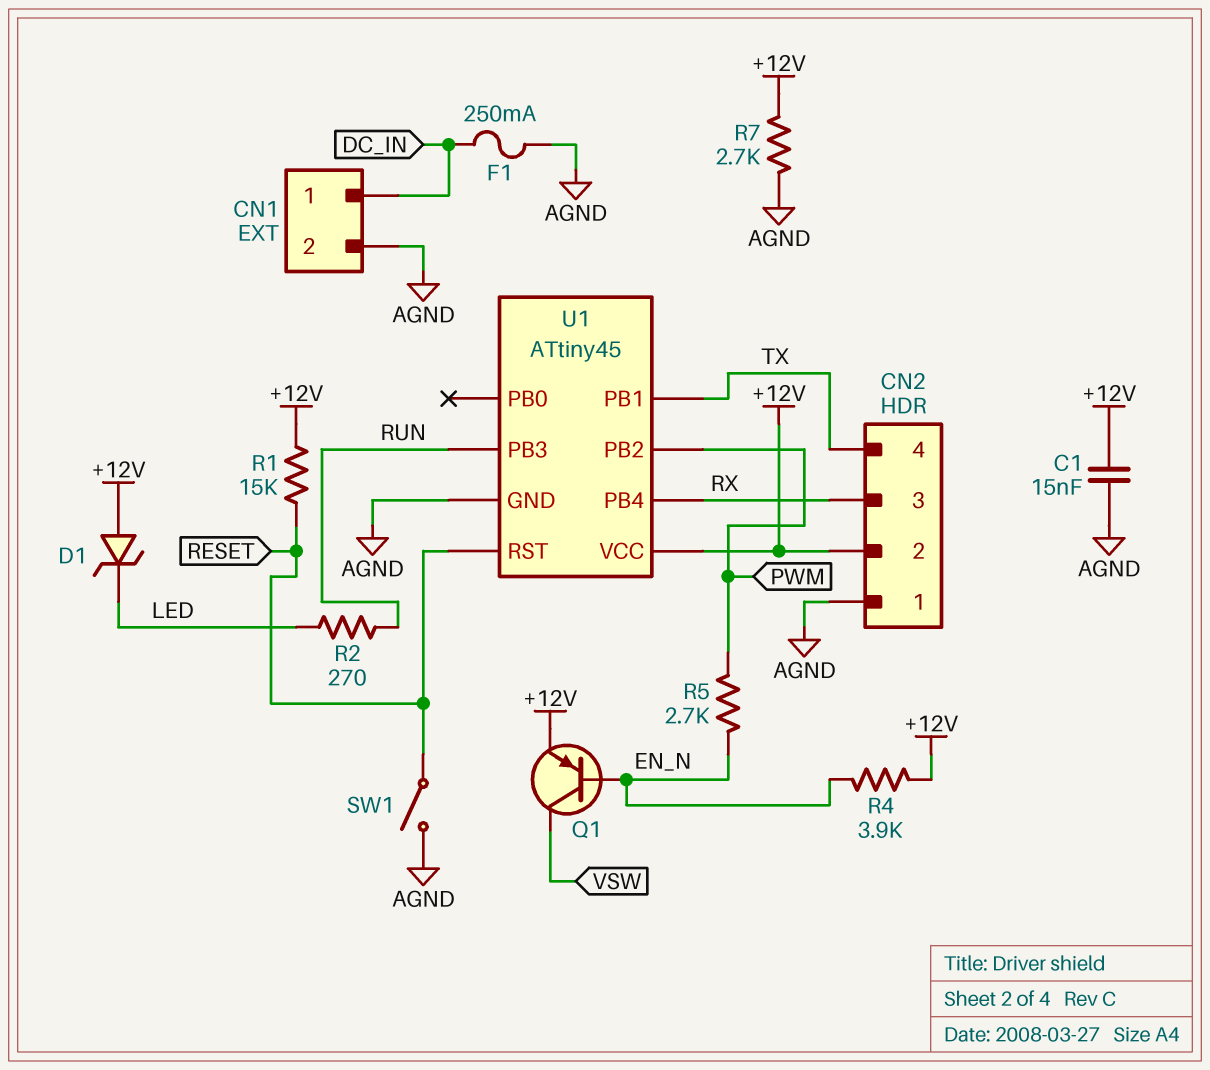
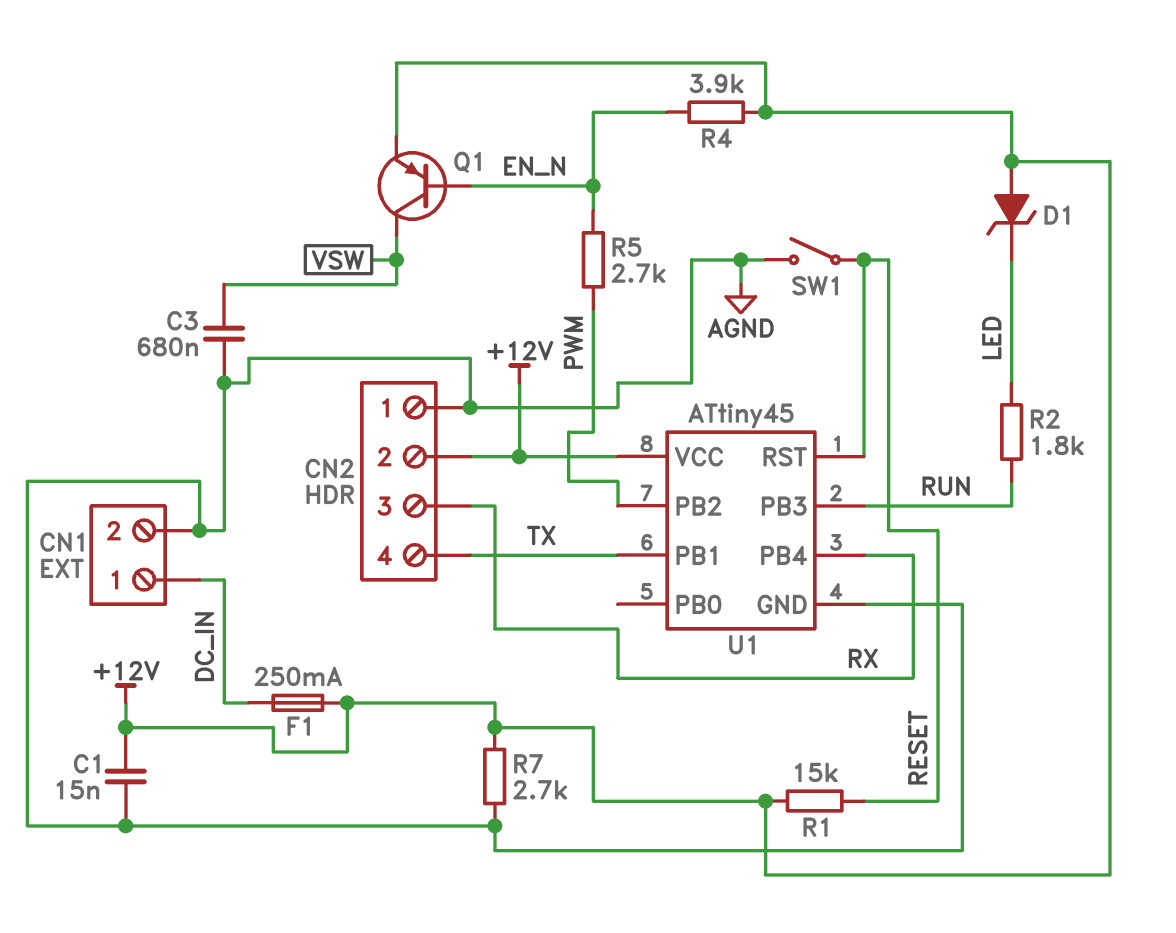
C3: none -> 680nF (AGND, VSW)
F1: 250mA (AGND, DC_IN) -> 250mA (+12V, DC_IN)
R2: 270 (LED, RUN) -> 1.8k (LED, RUN)

